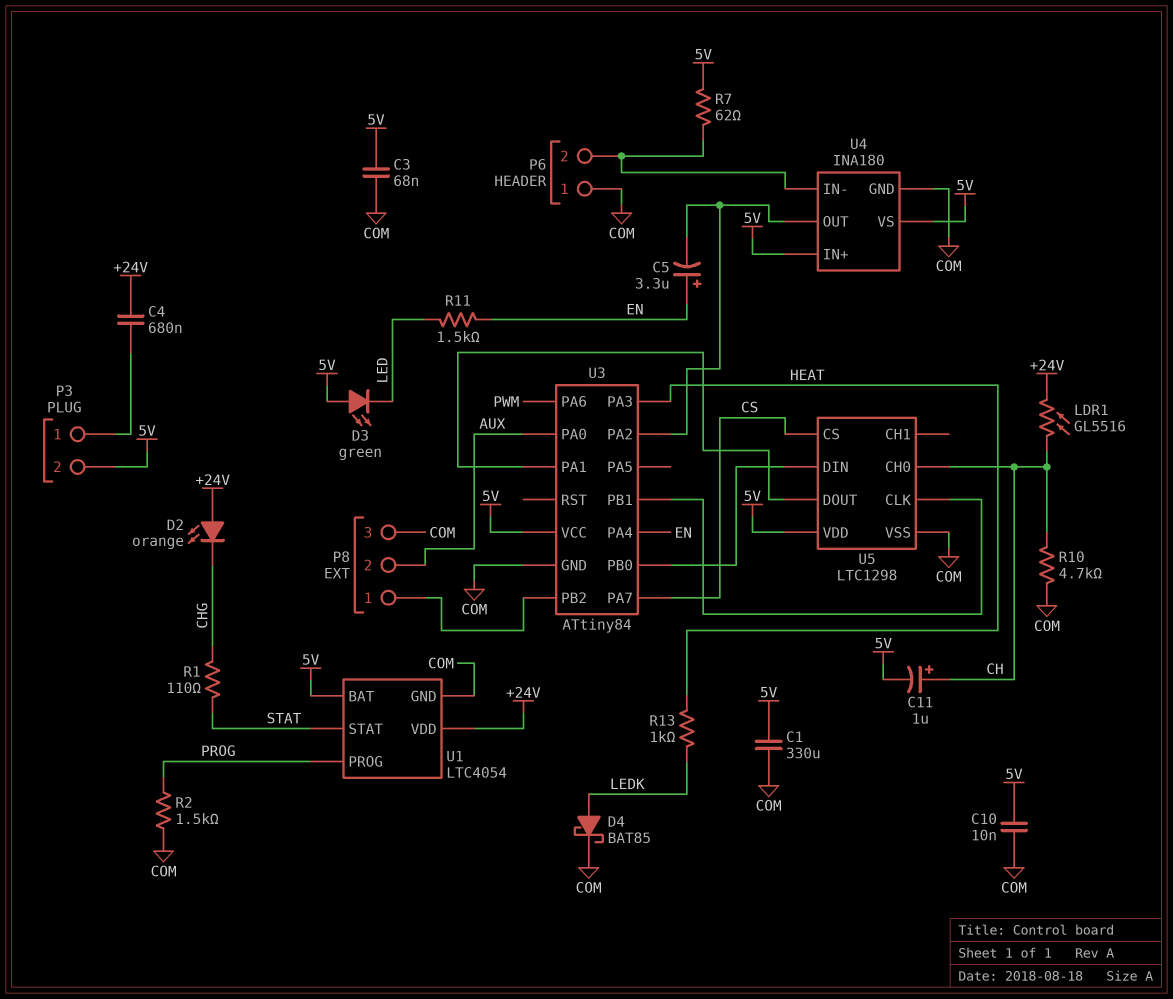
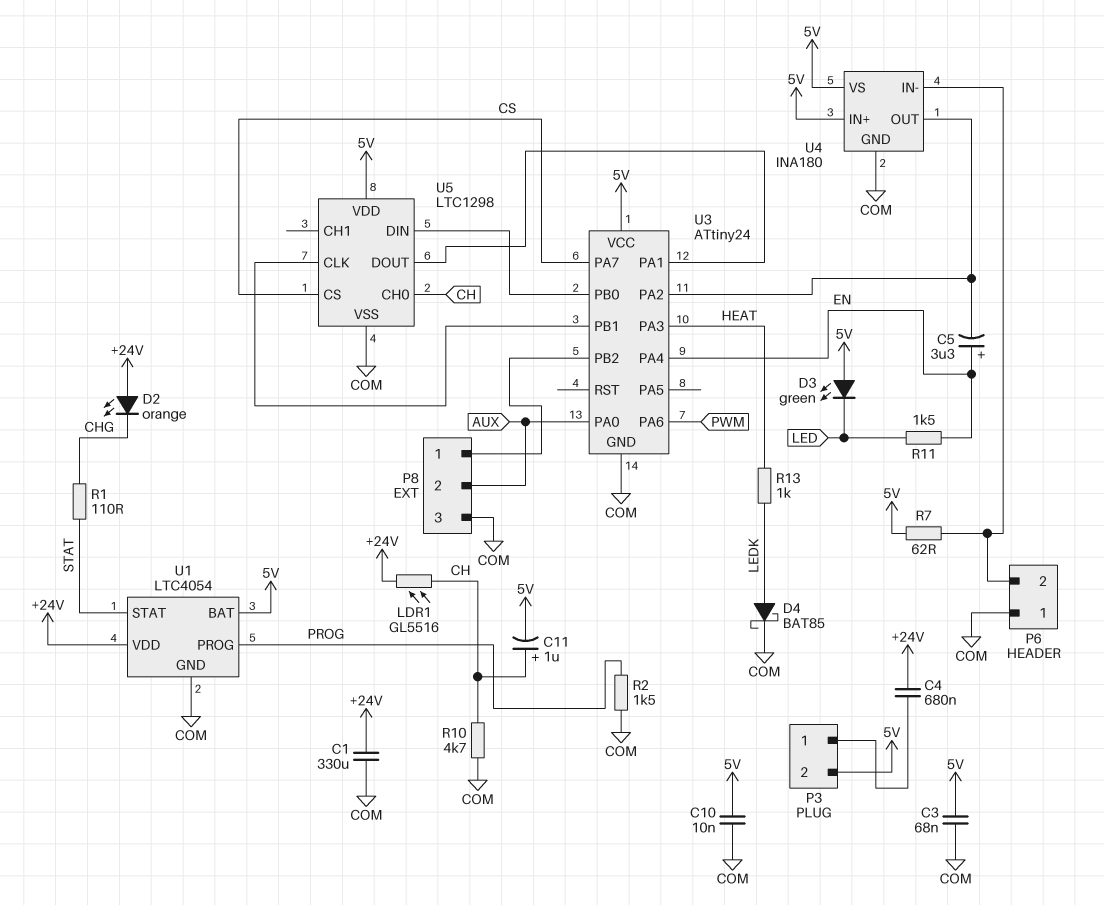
C1: 330uF (5V, COM) -> 330uF (+24V, COM)
U3: ATtiny84 -> ATtiny24

